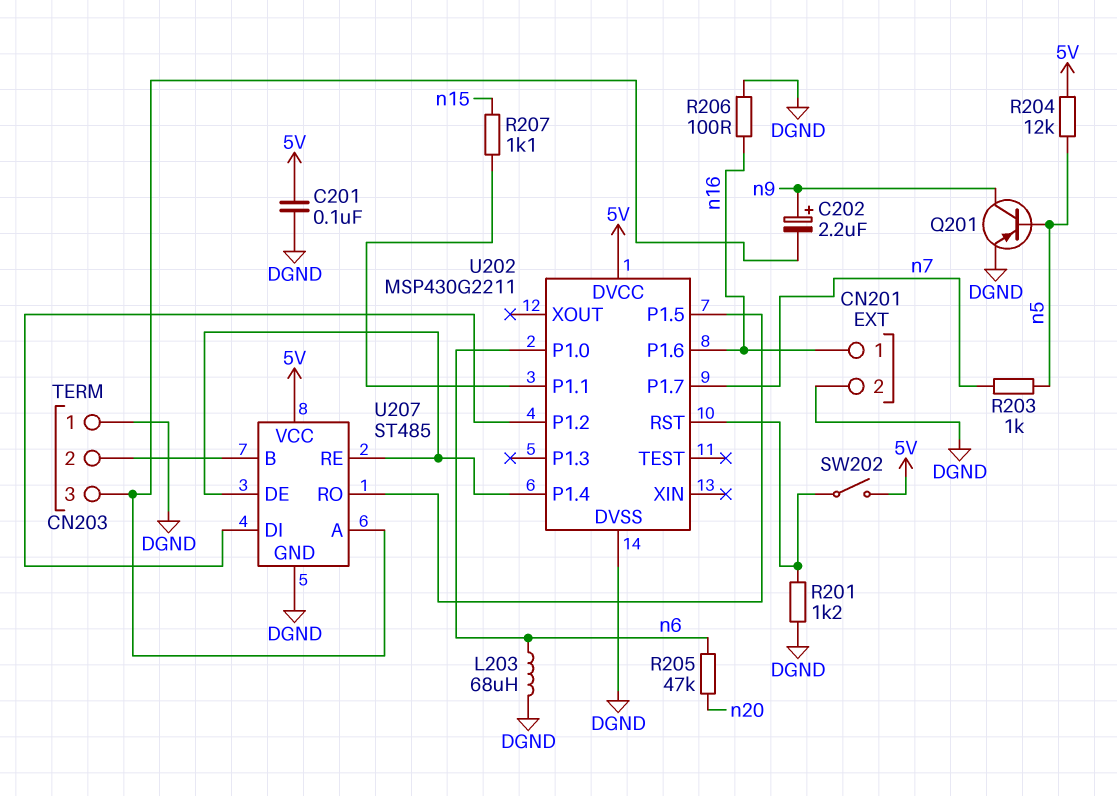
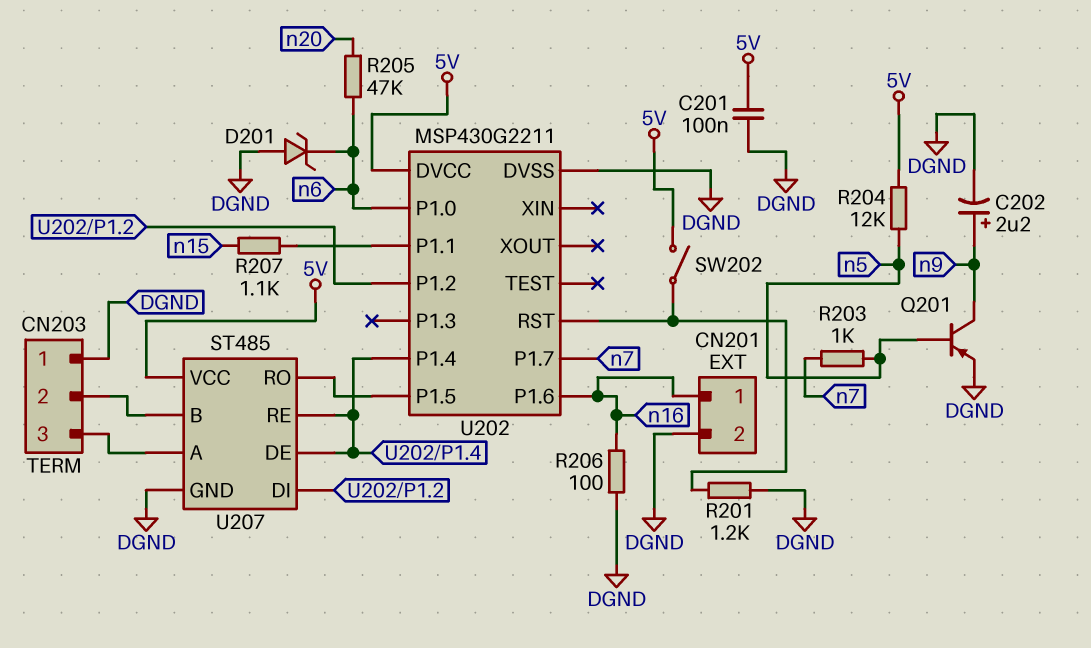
C202: 2.2uF (plus n9, minus CN203/3) -> 2.2uF (plus n9, minus DGND)
D201: none -> zener (A DGND, K n6)
L203: 68uH (DGND, n6) -> none

